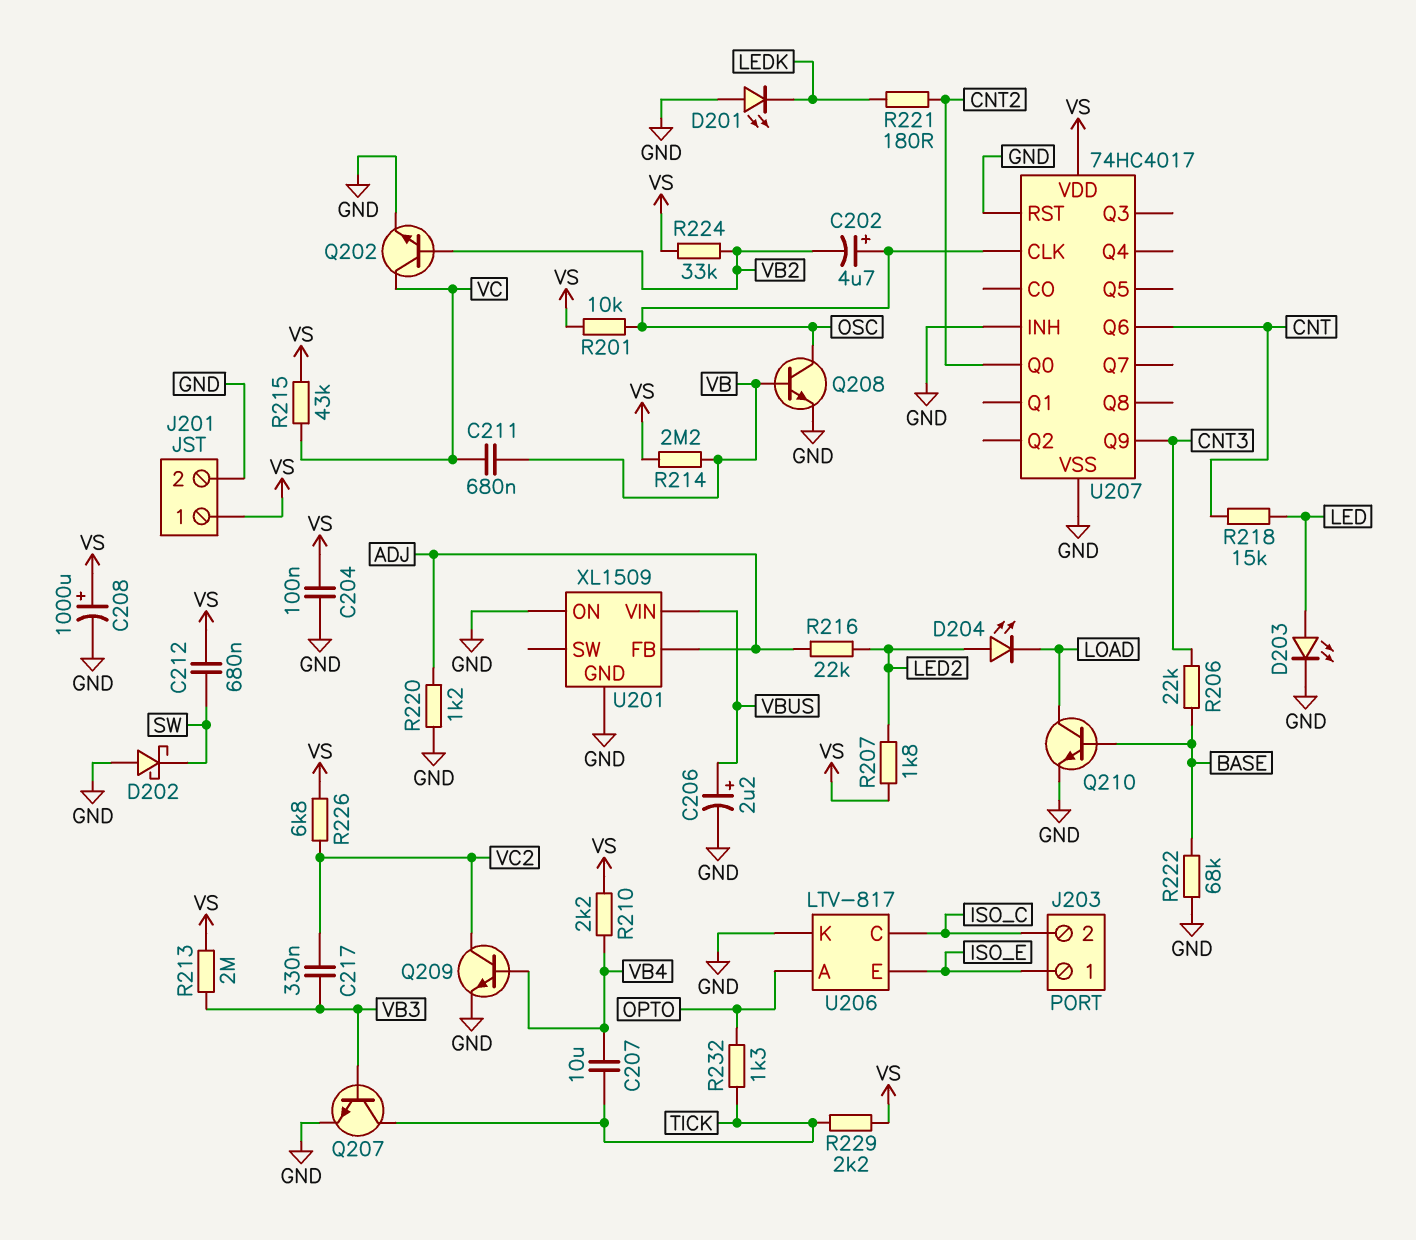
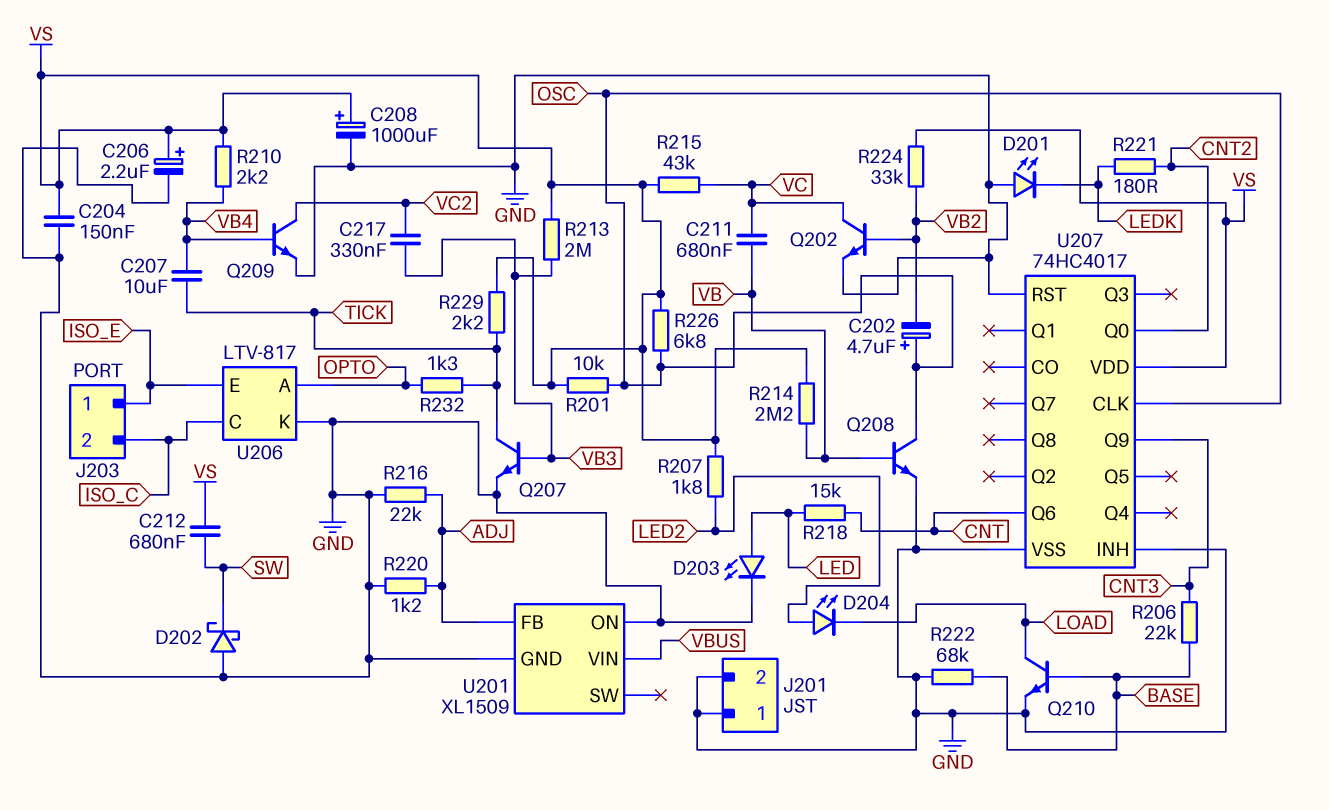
C204: 100nF (GND, VS) -> 150nF (GND, VS)
C206: 2.2uF (plus VBUS, minus GND) -> 2.2uF (plus VS, minus GND)
J201 pin 1: VS -> GND
R216: 22k (ADJ, LED2) -> 22k (ADJ, GND)
R226: 6.8k (VC2, VS) -> 6.8k (OSC, VS)

